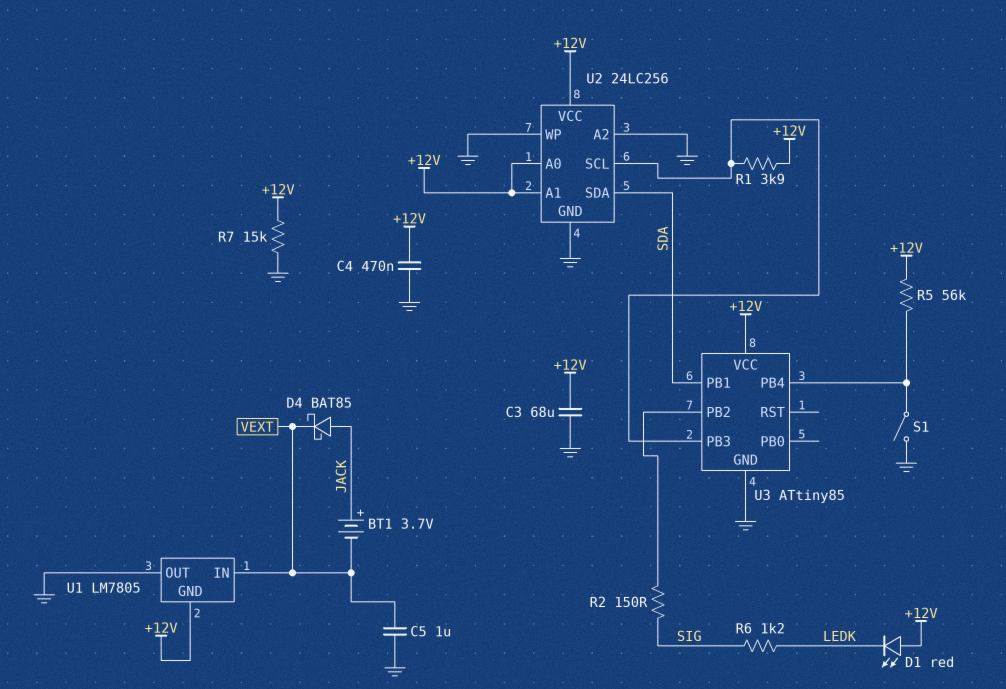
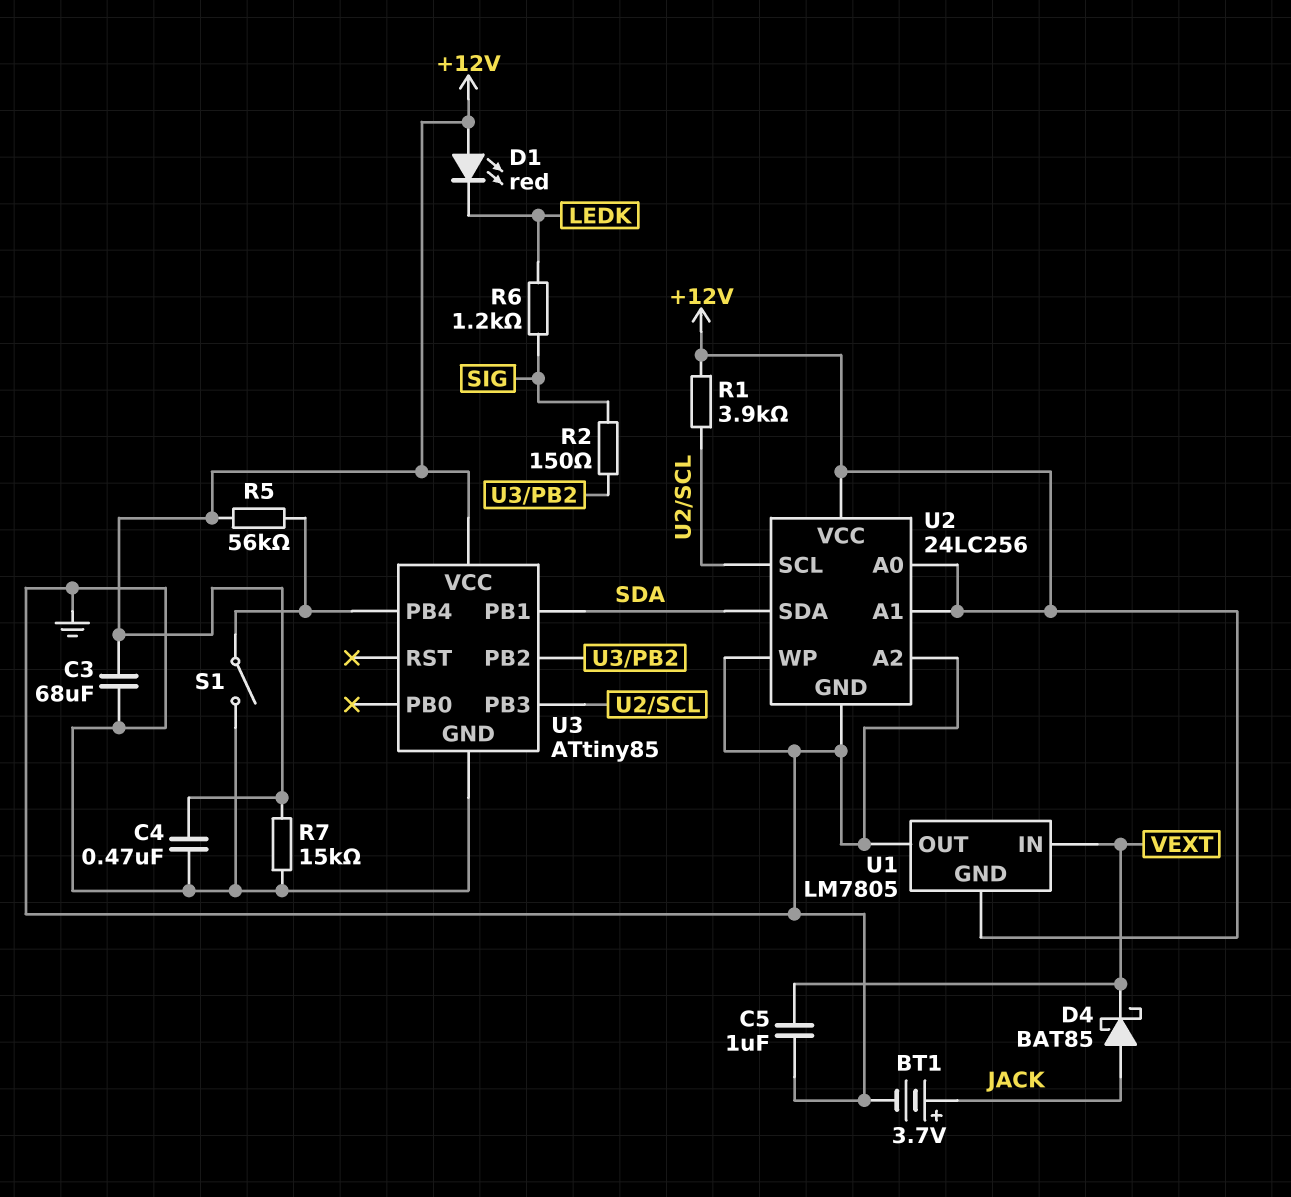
BT1: 3.7V (plus JACK, minus VEXT) -> 3.7V (plus JACK, minus GND)

